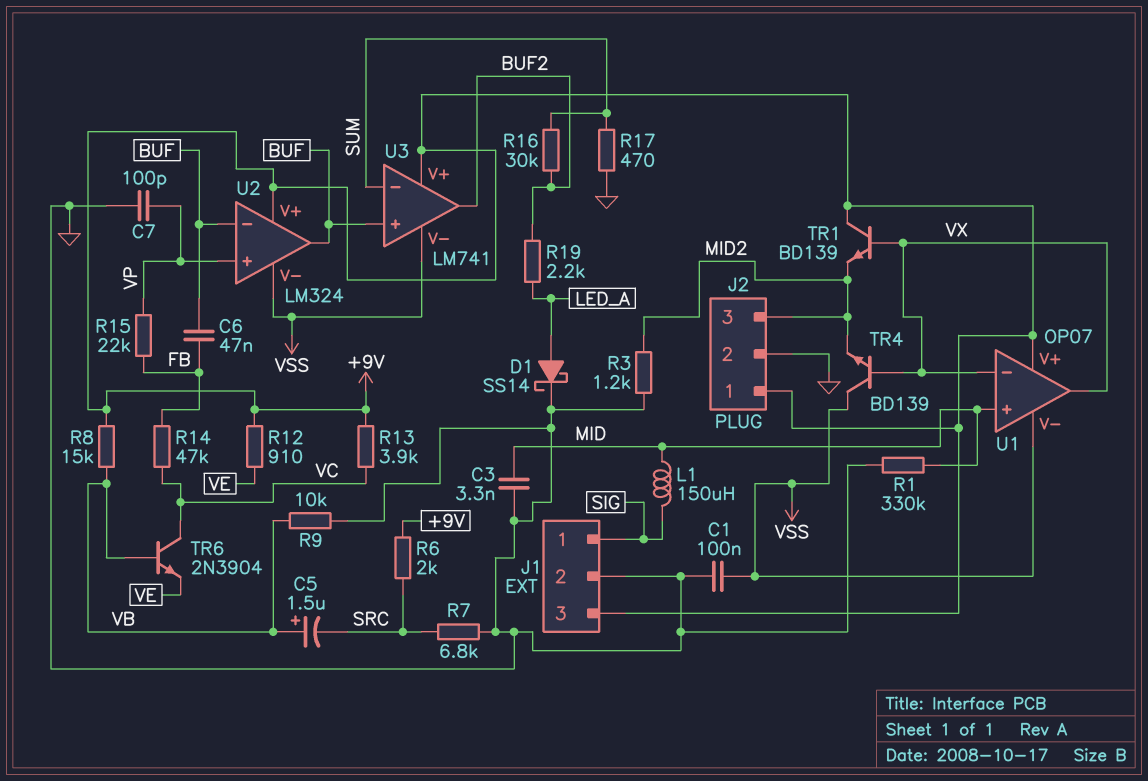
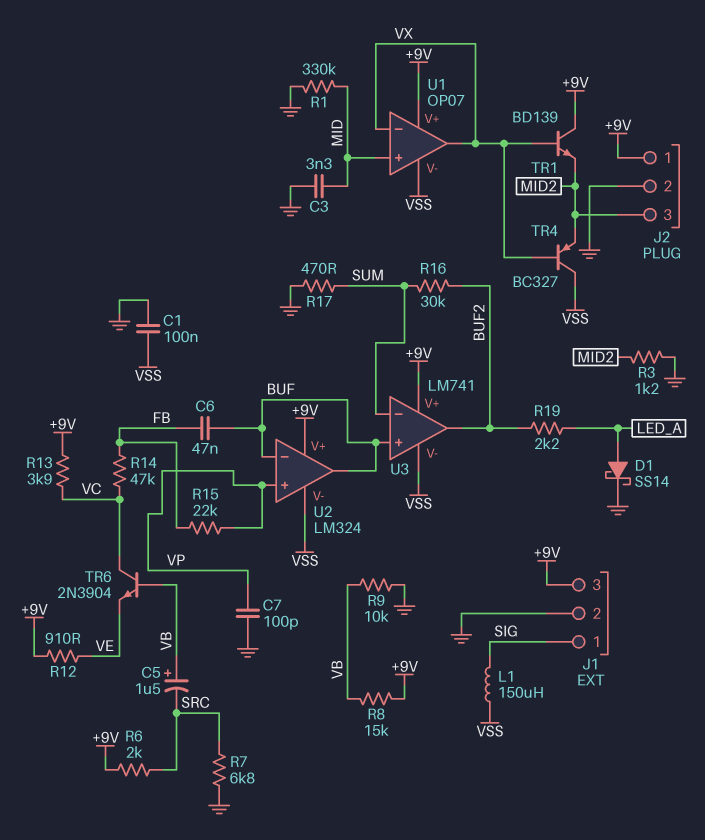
L1: 150uH (MID, SIG) -> 150uH (SIG, VSS)
TR4: NPN BD139 (B VX, C VSS, E MID2) -> PNP BC327 (B VX, C VSS, E MID2)

